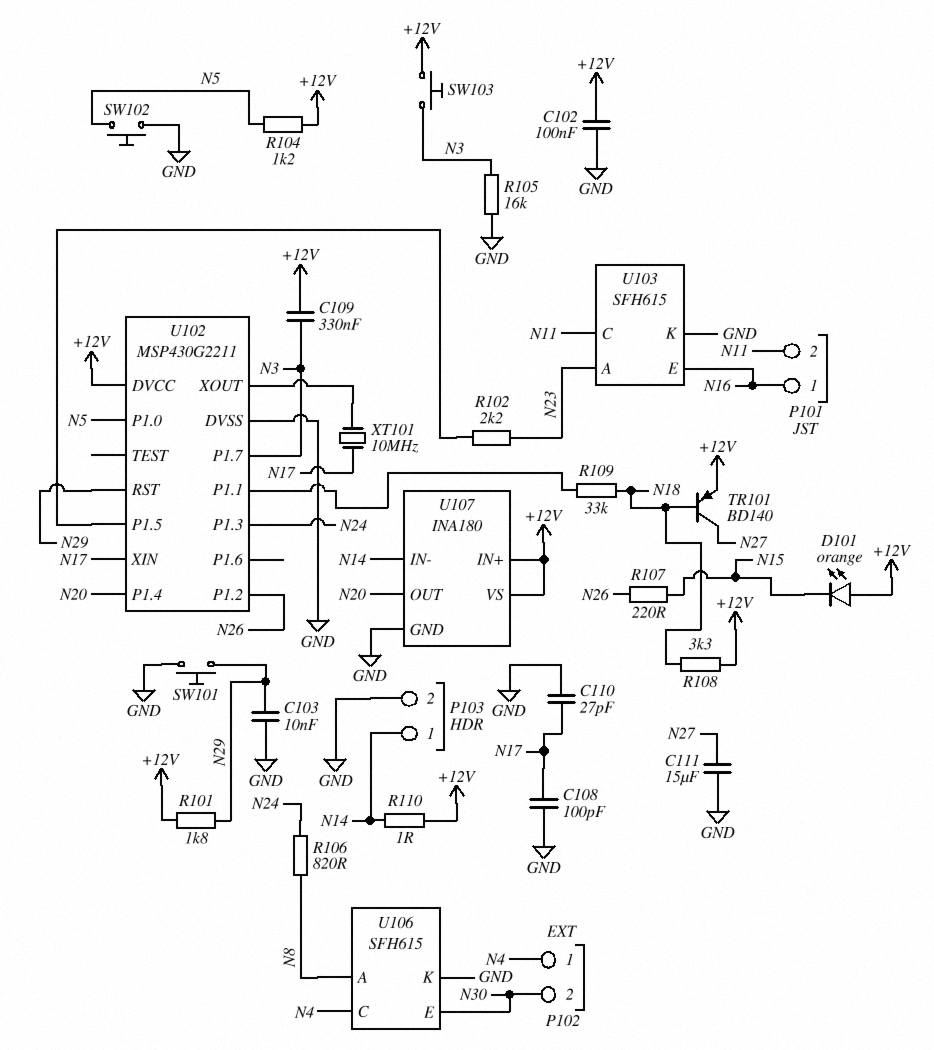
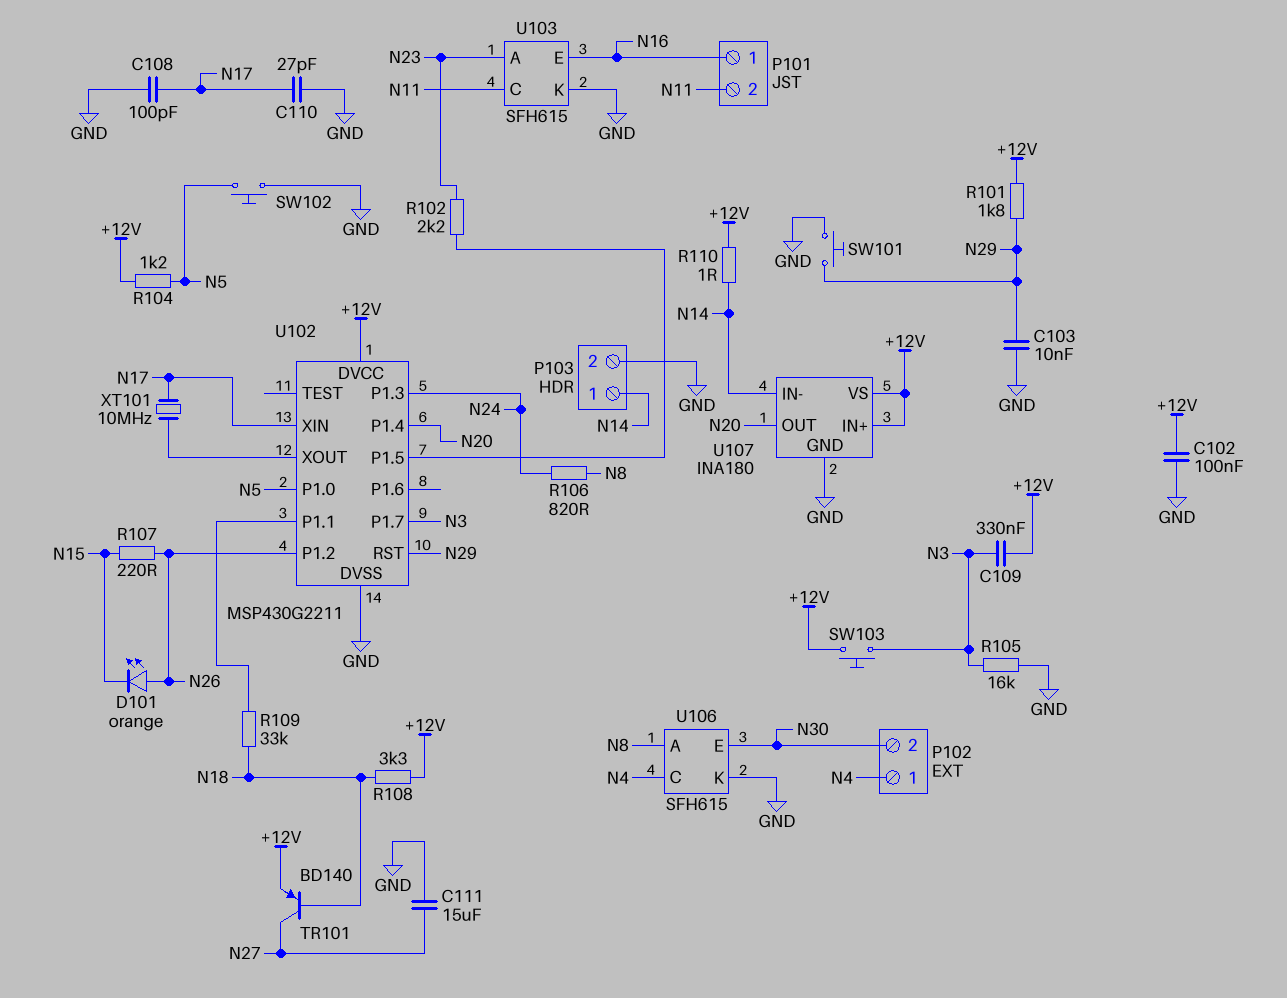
D101: LED orange (A +12V, K N15) -> LED orange (A N26, K N15)

